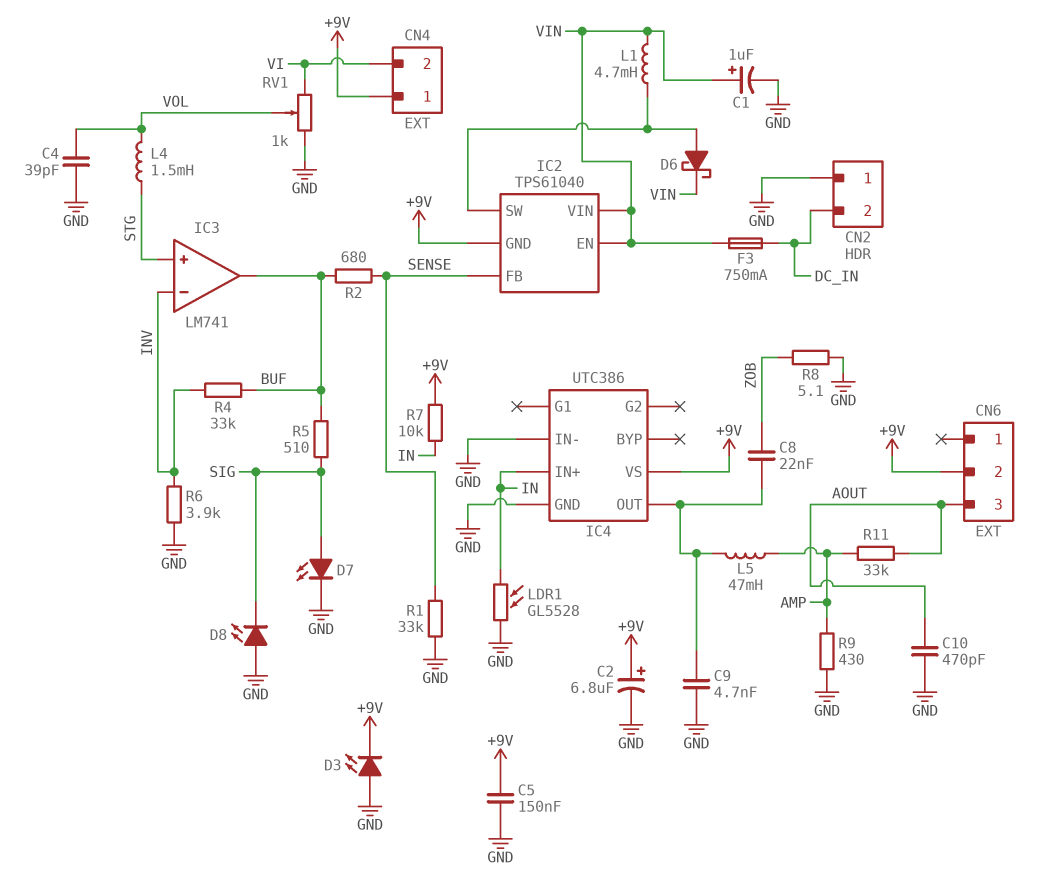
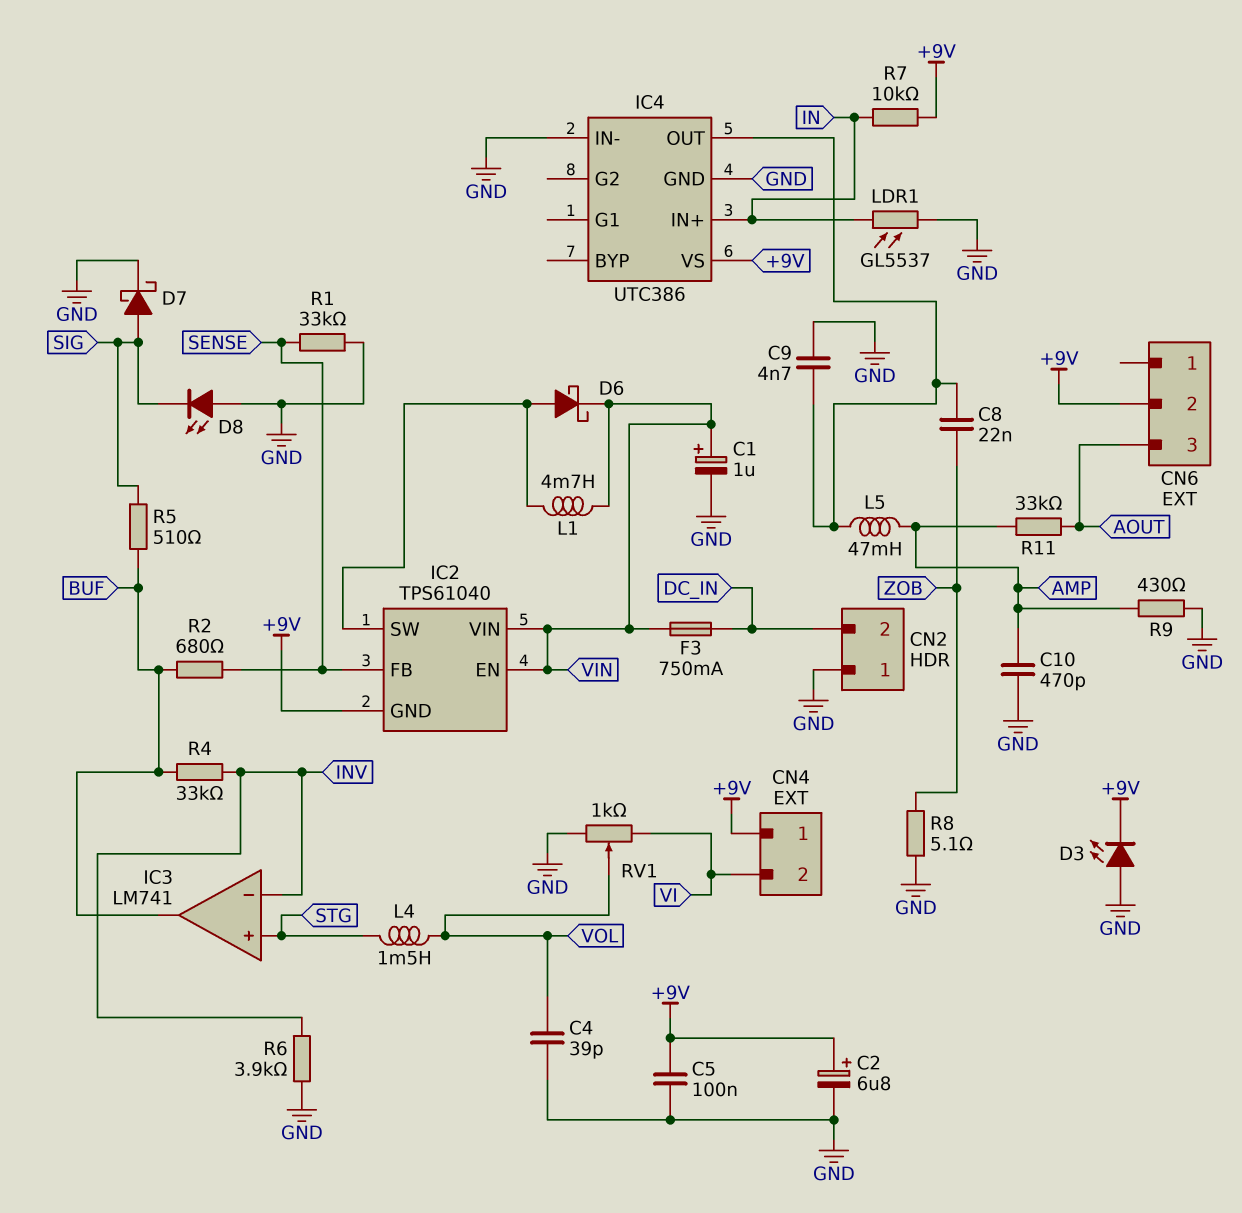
C5: 150nF (+9V, GND) -> 100nF (+9V, GND)
C10: 470pF (AOUT, GND) -> 470pF (AMP, GND)
D7: LED (A SIG, K GND) -> schottky (A SIG, K GND)
LDR1: GL5528 (GND, IN) -> GL5537 (GND, IN)

